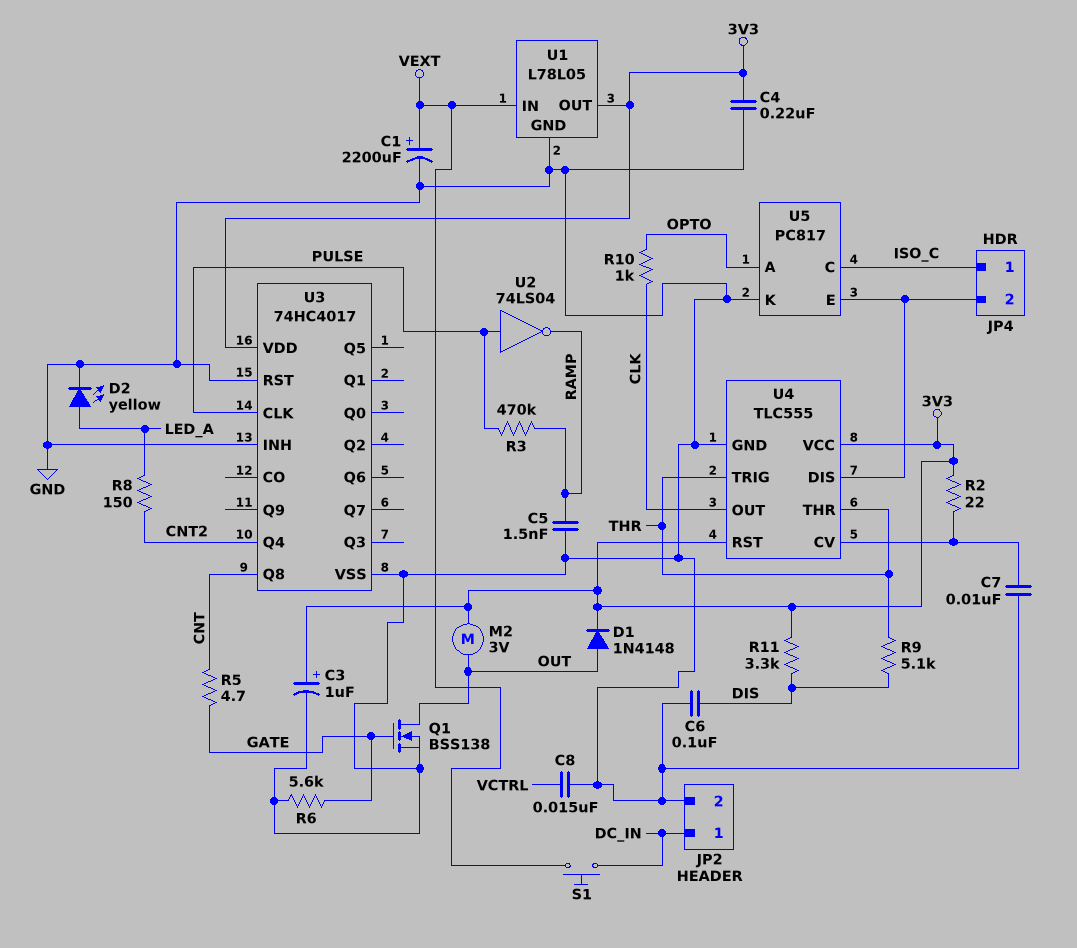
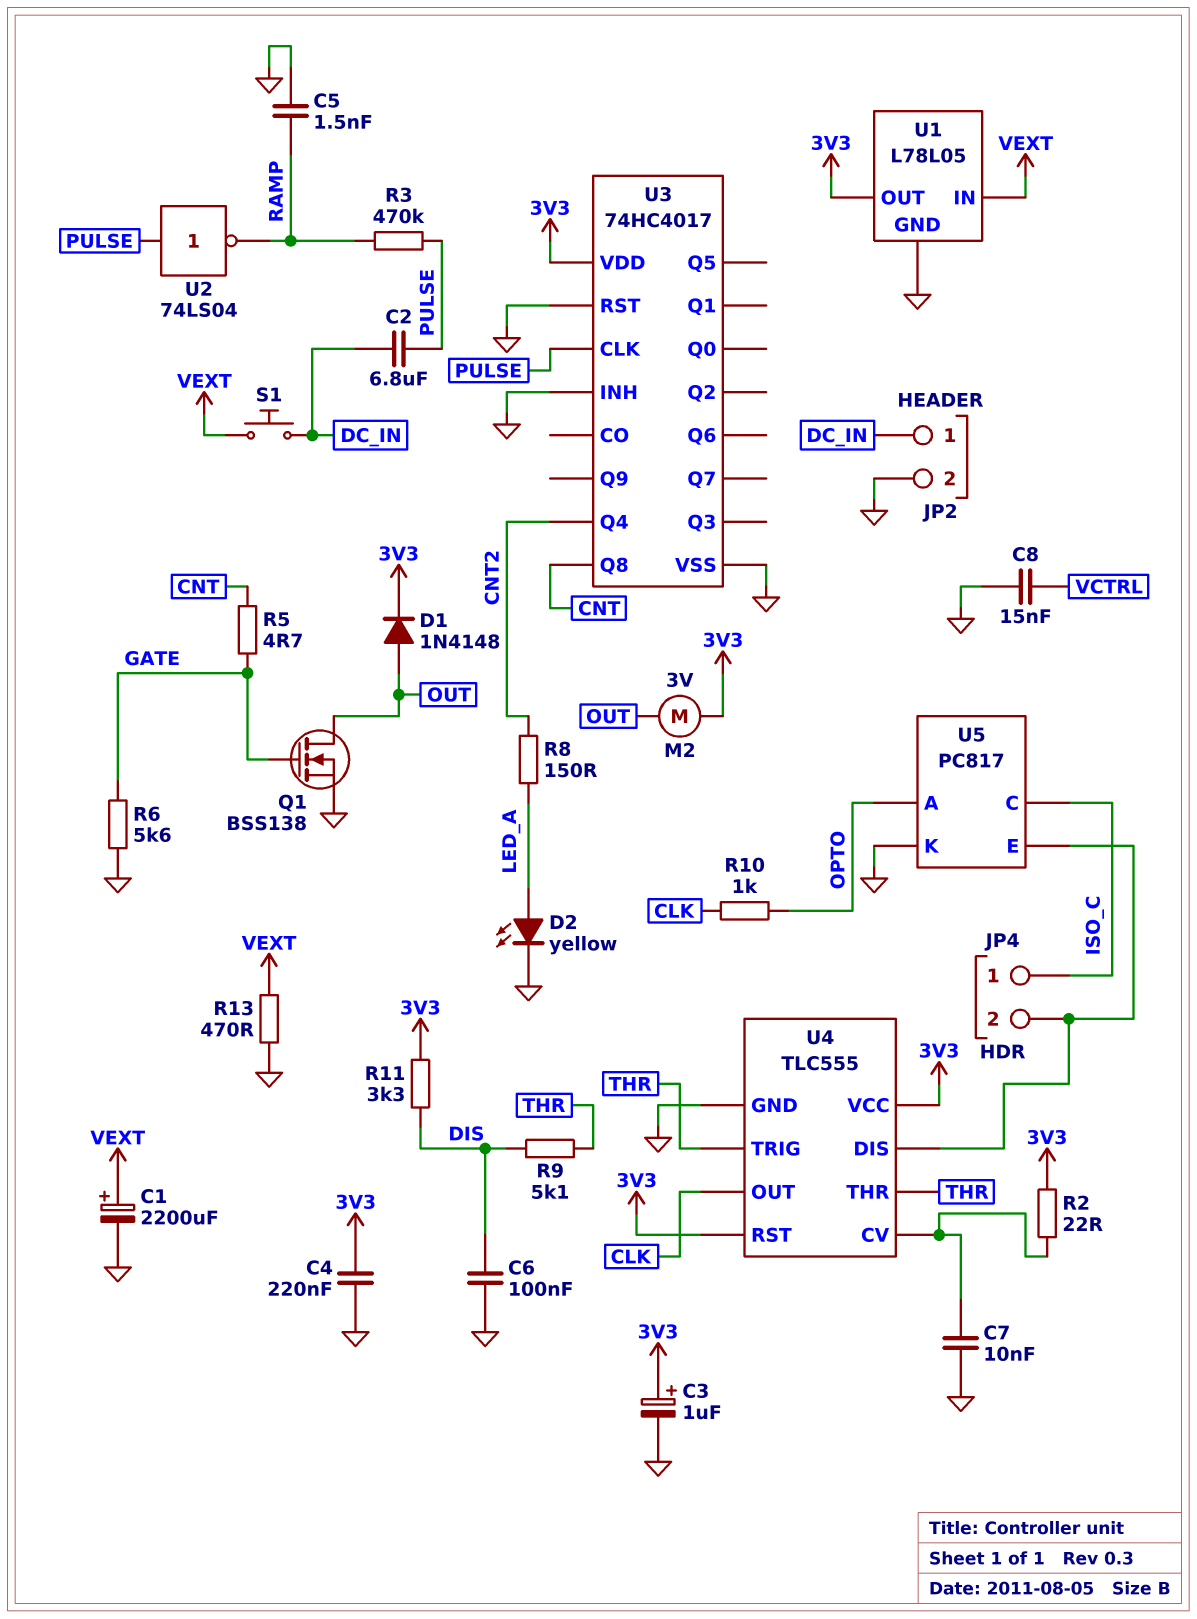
C2: none -> 6.8uF (DC_IN, PULSE)
R13: none -> 470 (GND, VEXT)

